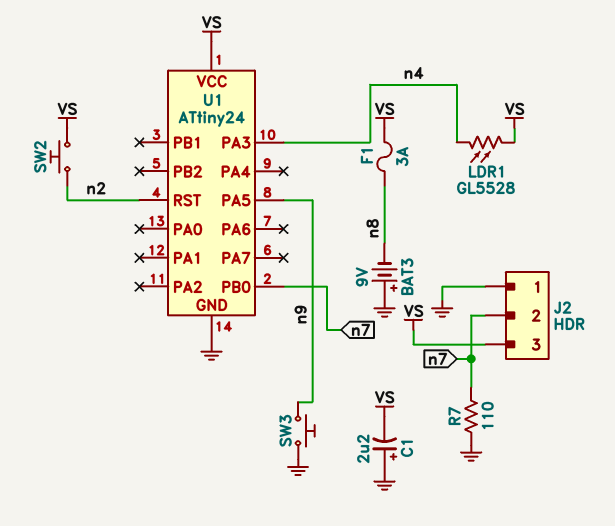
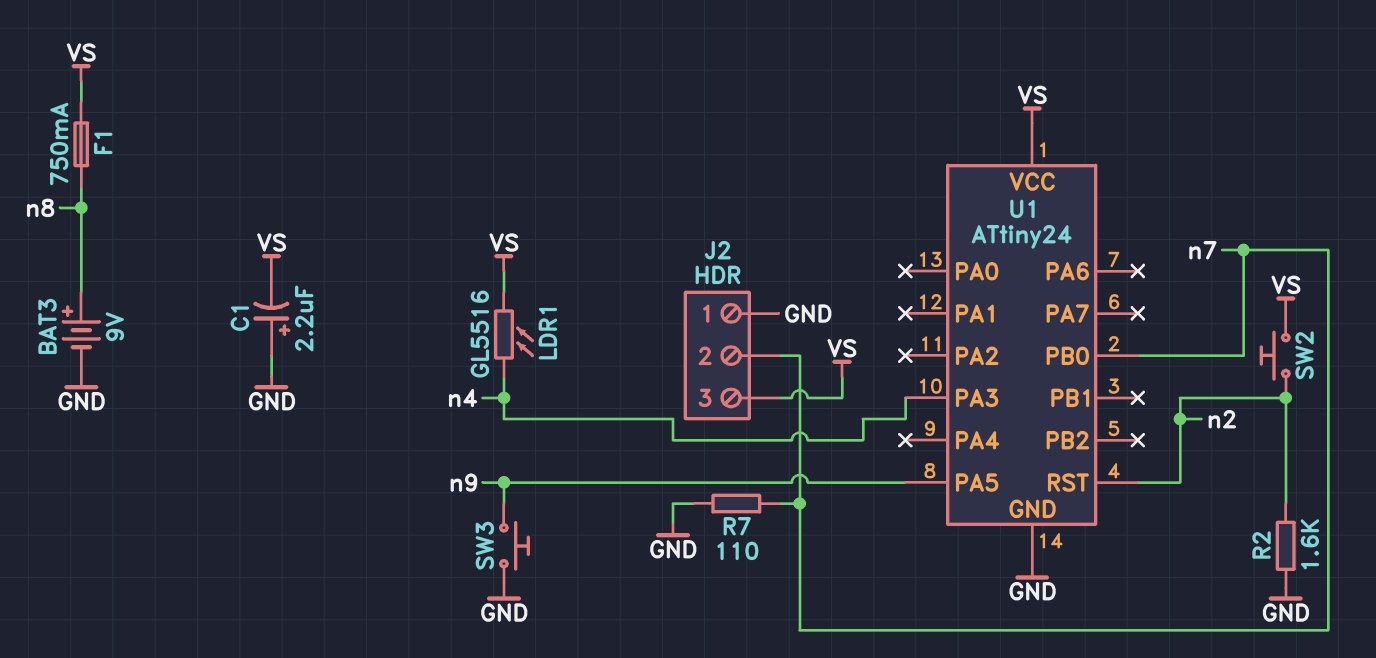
BAT3: 9V (plus GND, minus n8) -> 9V (plus n8, minus GND)
F1: 3A (VS, n8) -> 750mA (VS, n8)
LDR1: GL5528 (VS, n4) -> GL5516 (VS, n4)
R2: none -> 1.6k (GND, n2)

